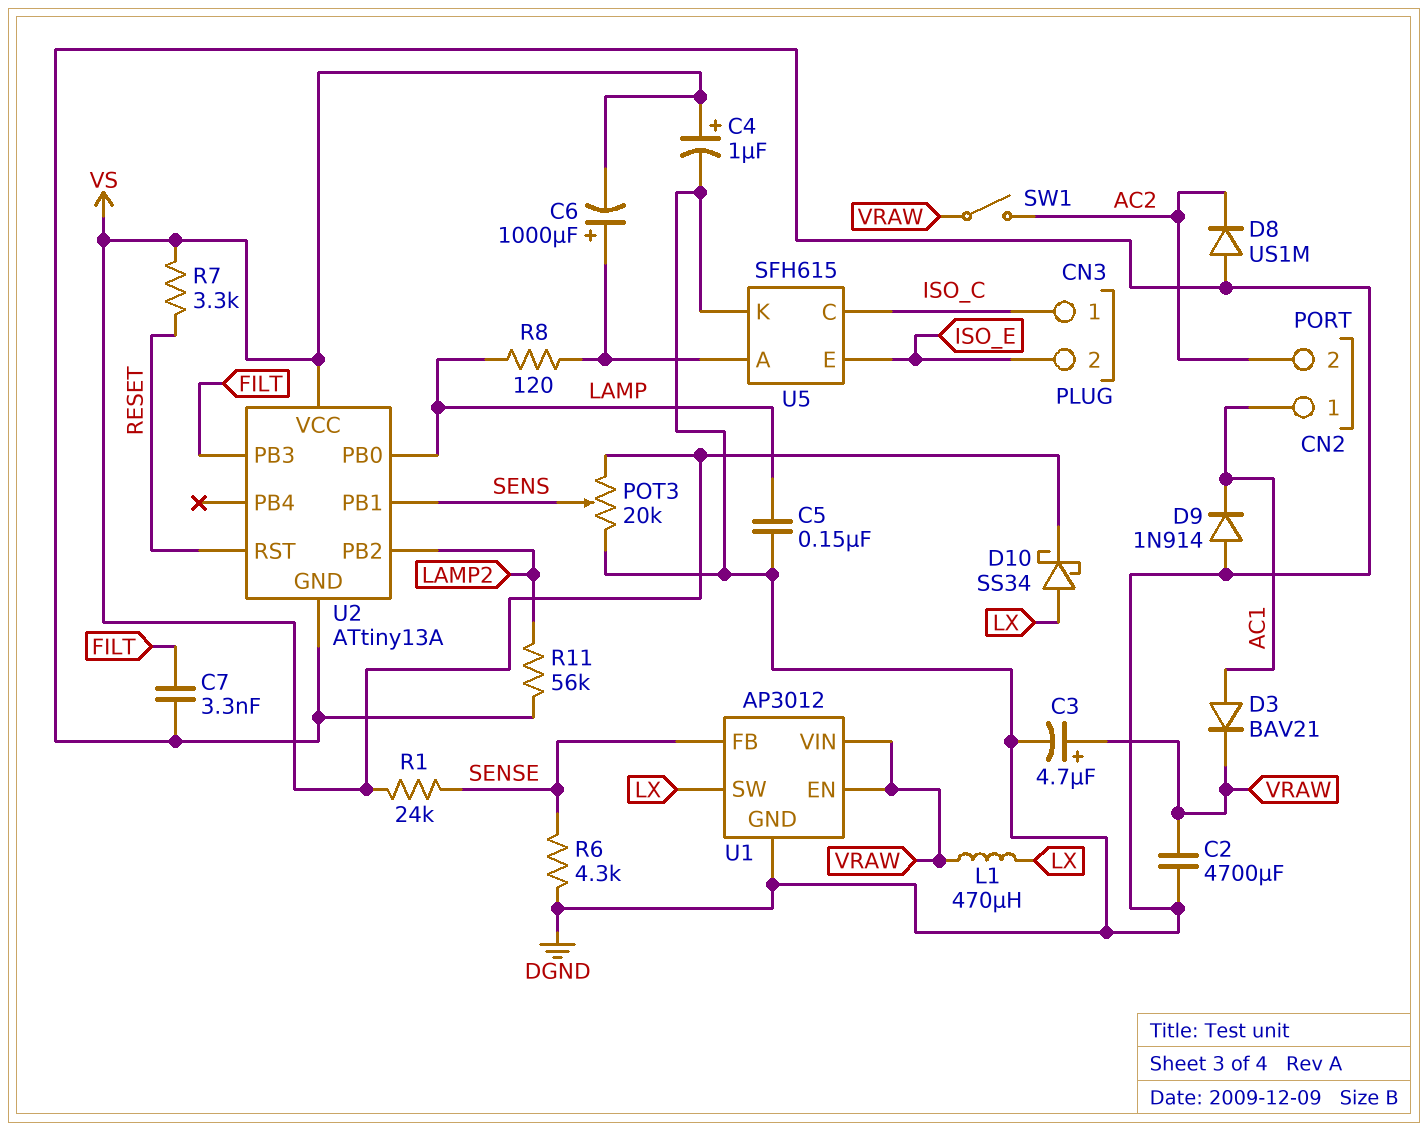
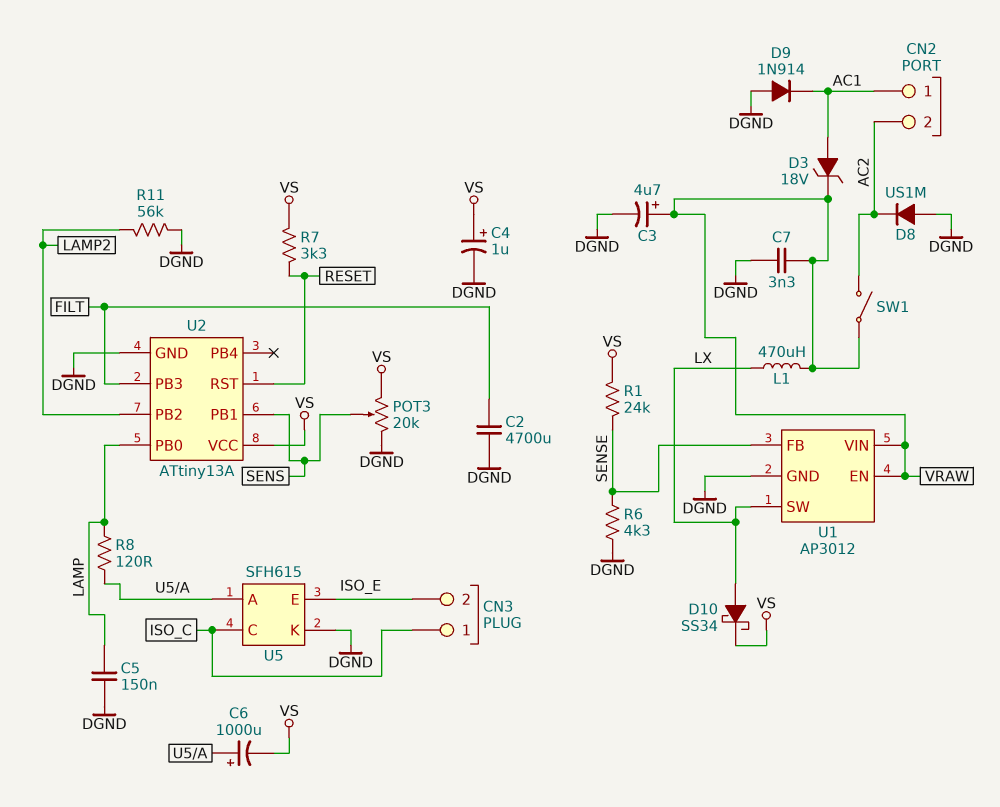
C2: 4700uF (DGND, VRAW) -> 4700uF (DGND, FILT)
C7: 3.3nF (DGND, FILT) -> 3.3nF (DGND, VRAW)
D3: diode BAV21 (A AC1, K VRAW) -> zener 18V (A AC1, K VRAW)

